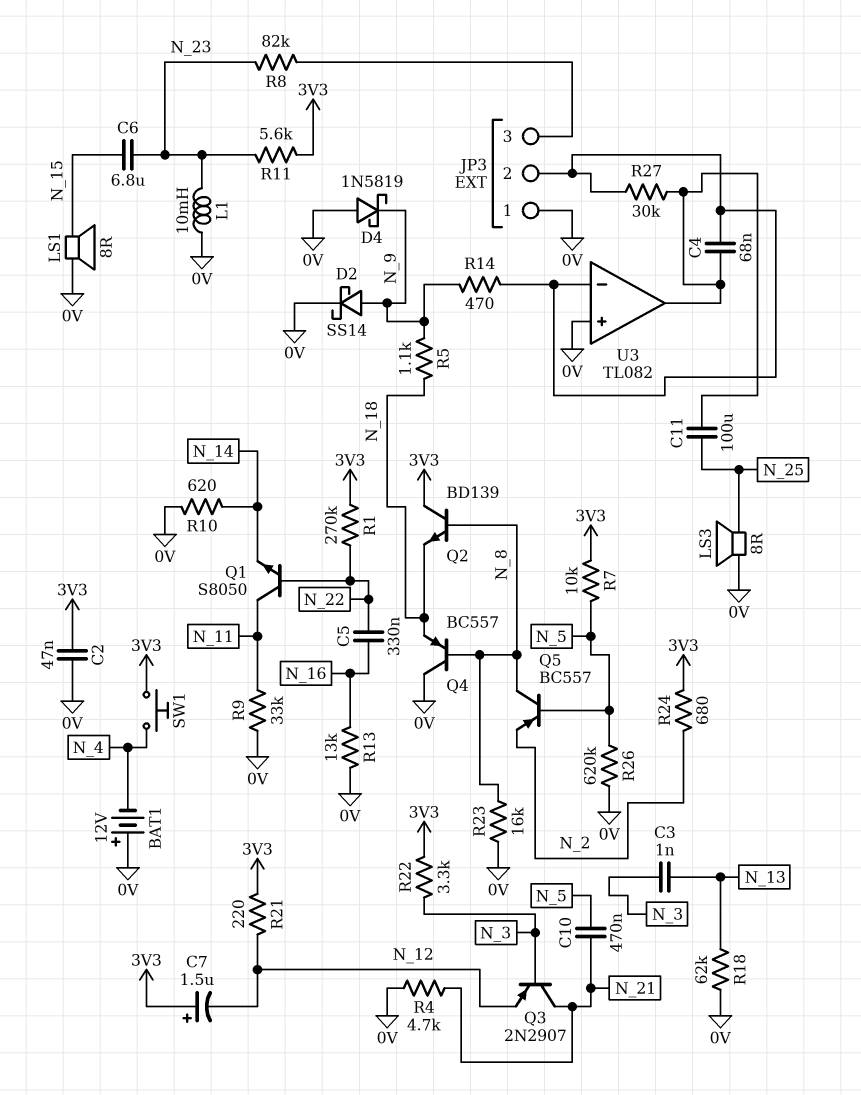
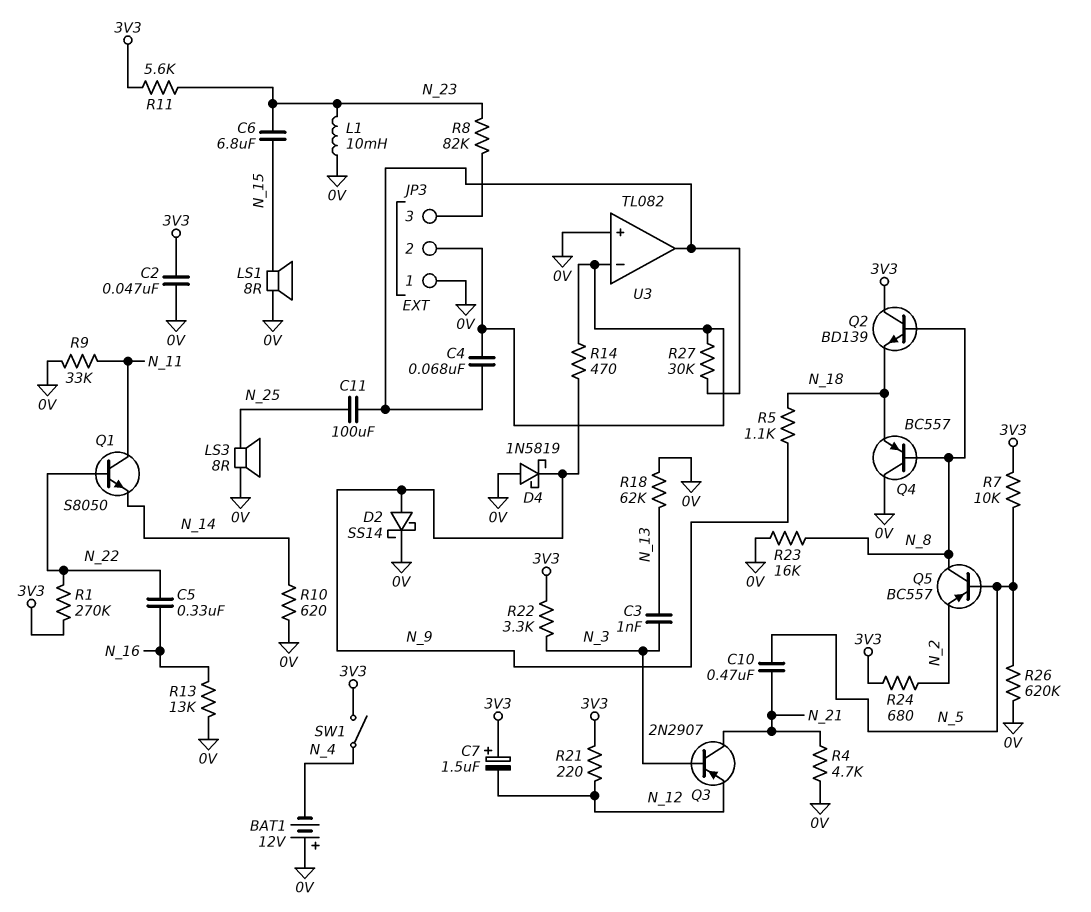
SW1: button (3V3, N_4) -> switch (3V3, N_4)

